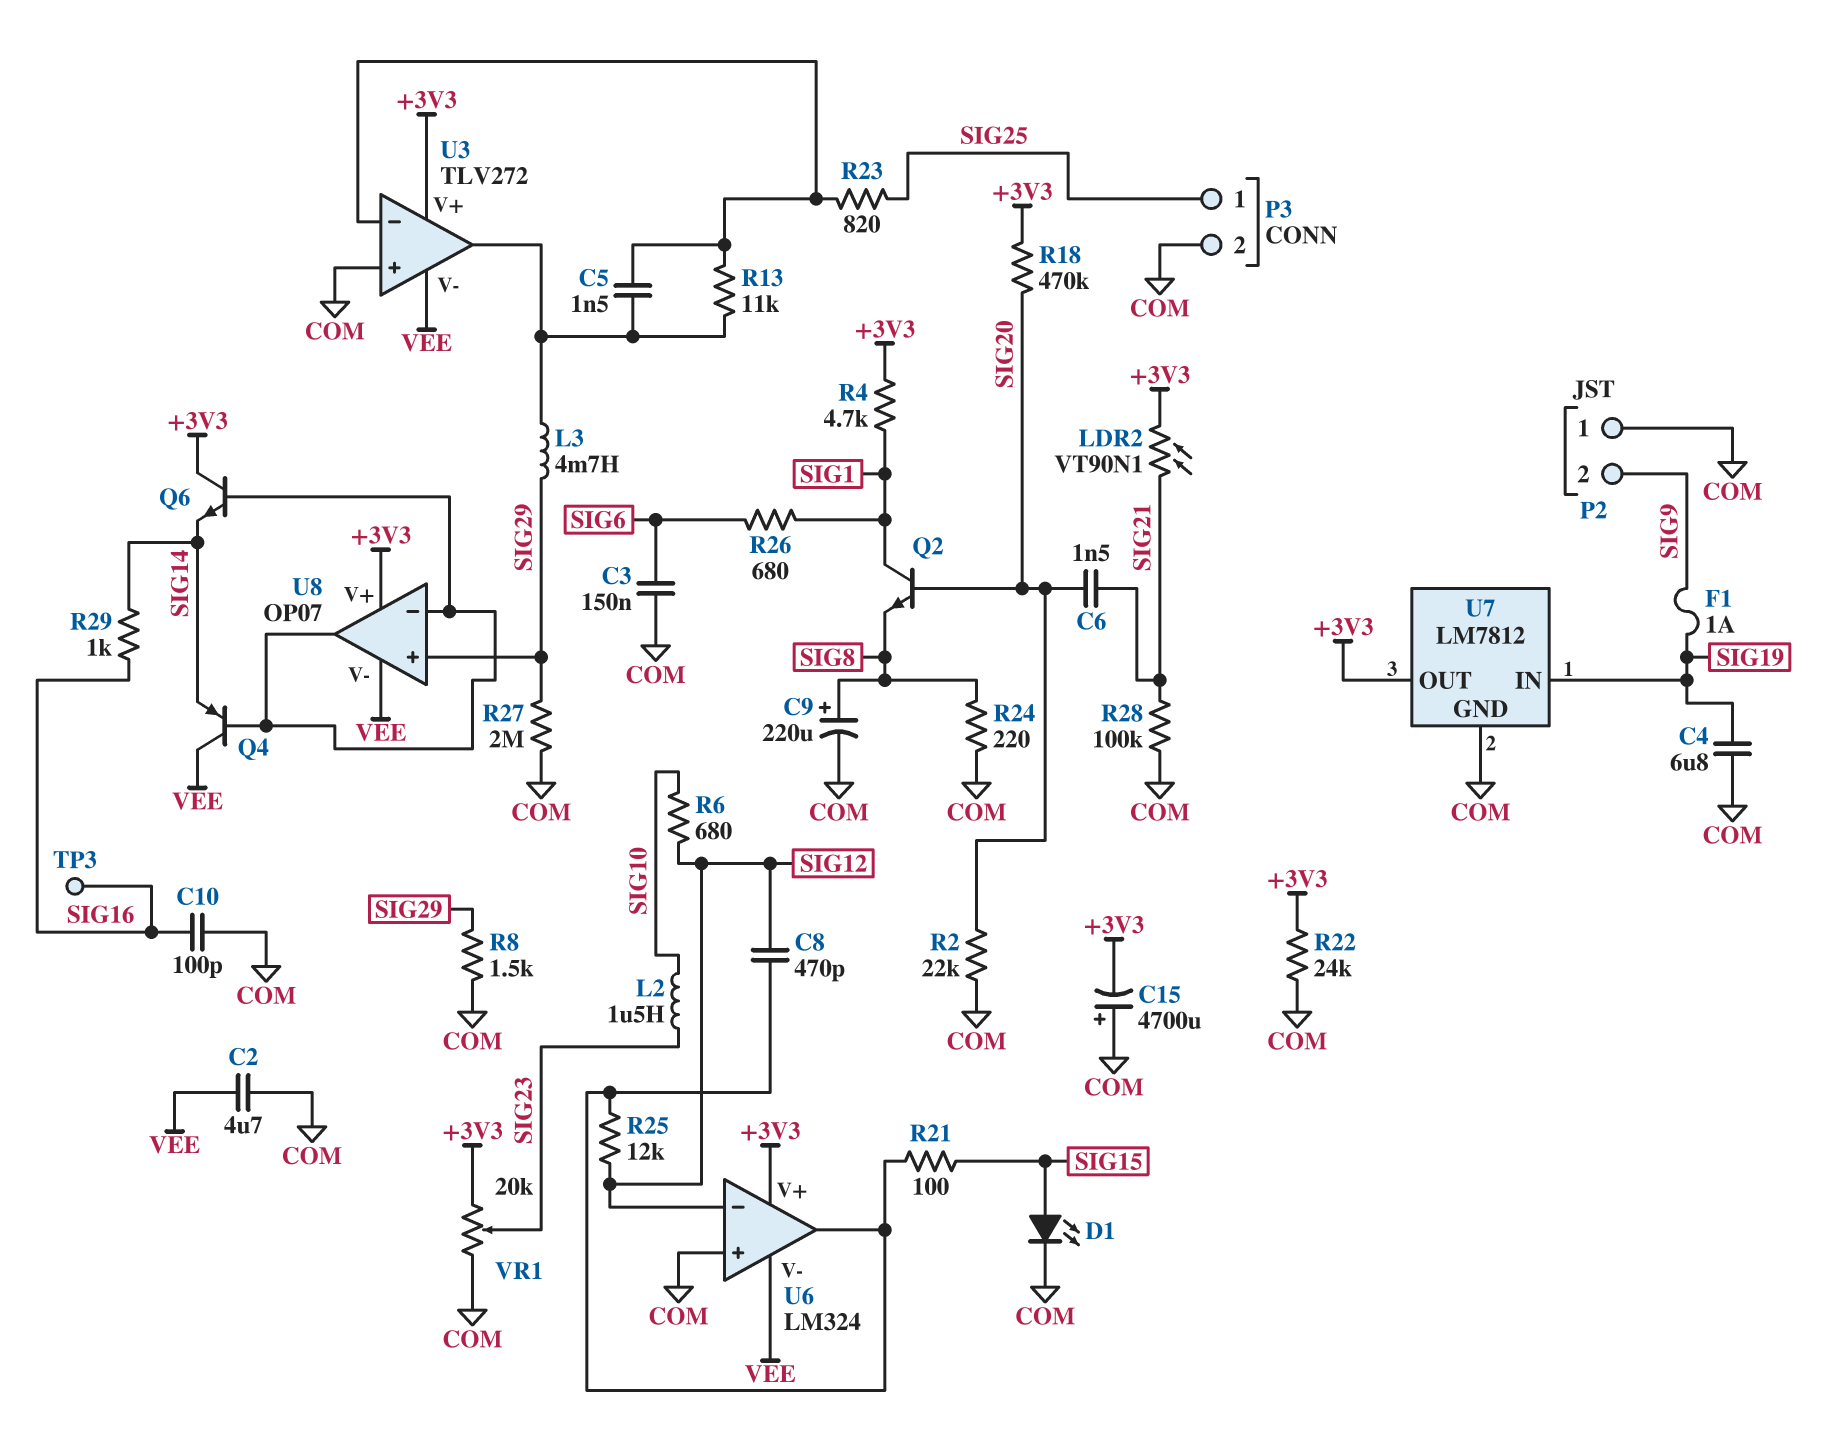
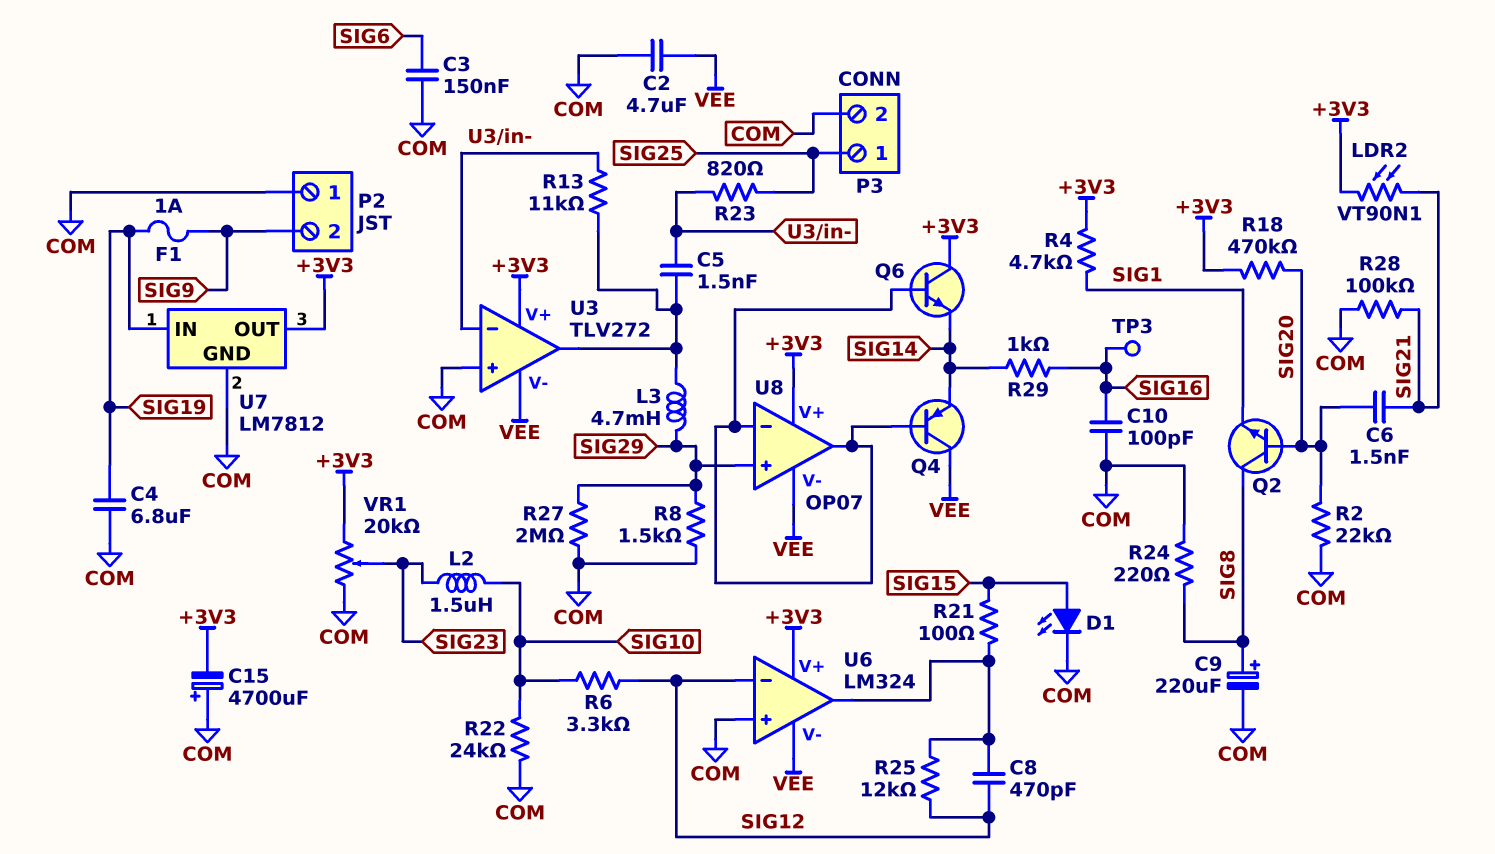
Q2: NPN (B SIG20, C SIG1, E SIG8) -> NPN (B SIG20, C SIG8, E SIG1)
R6: 680 (SIG10, SIG12) -> 3.3k (SIG10, SIG12)
R22: 24k (+3V3, COM) -> 24k (COM, SIG10)
R26: 680 (SIG1, SIG6) -> none

